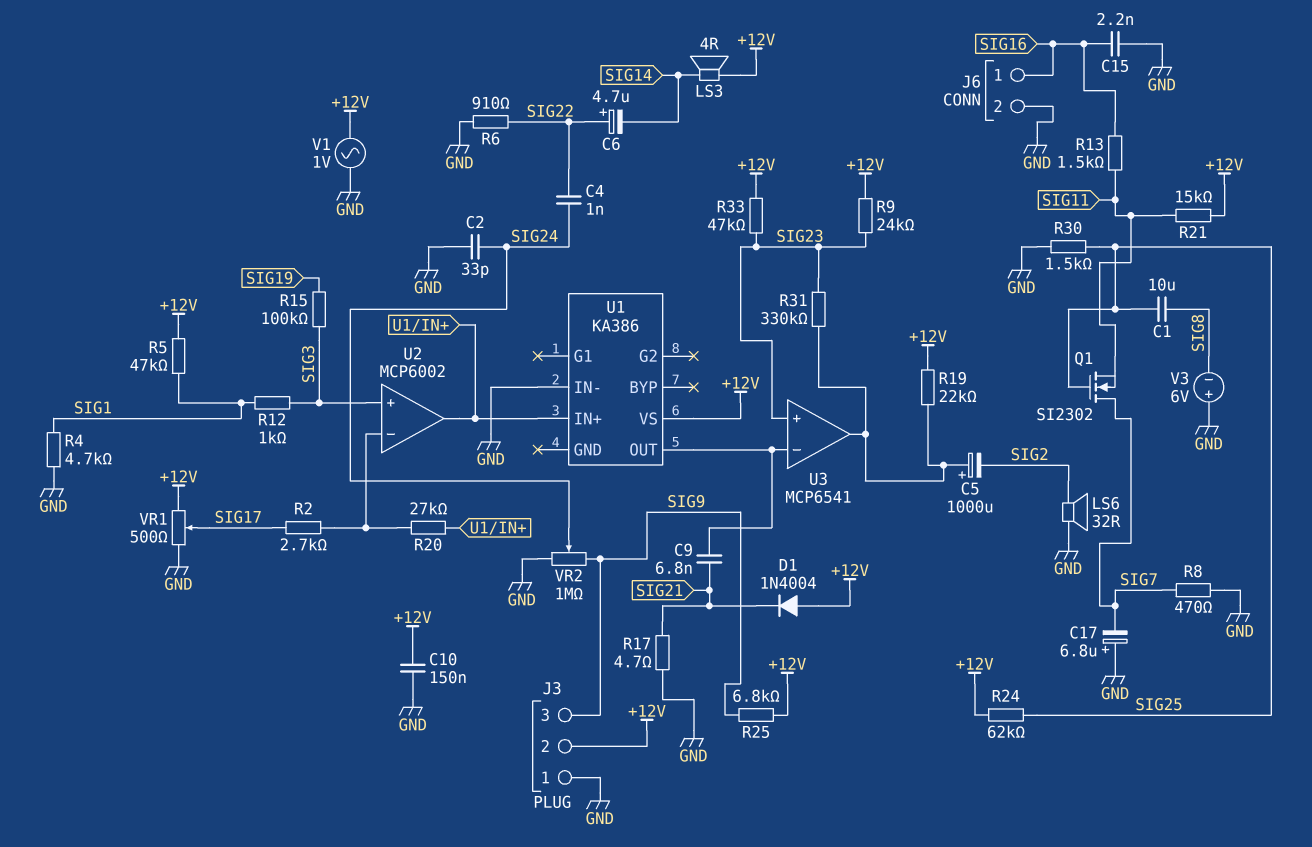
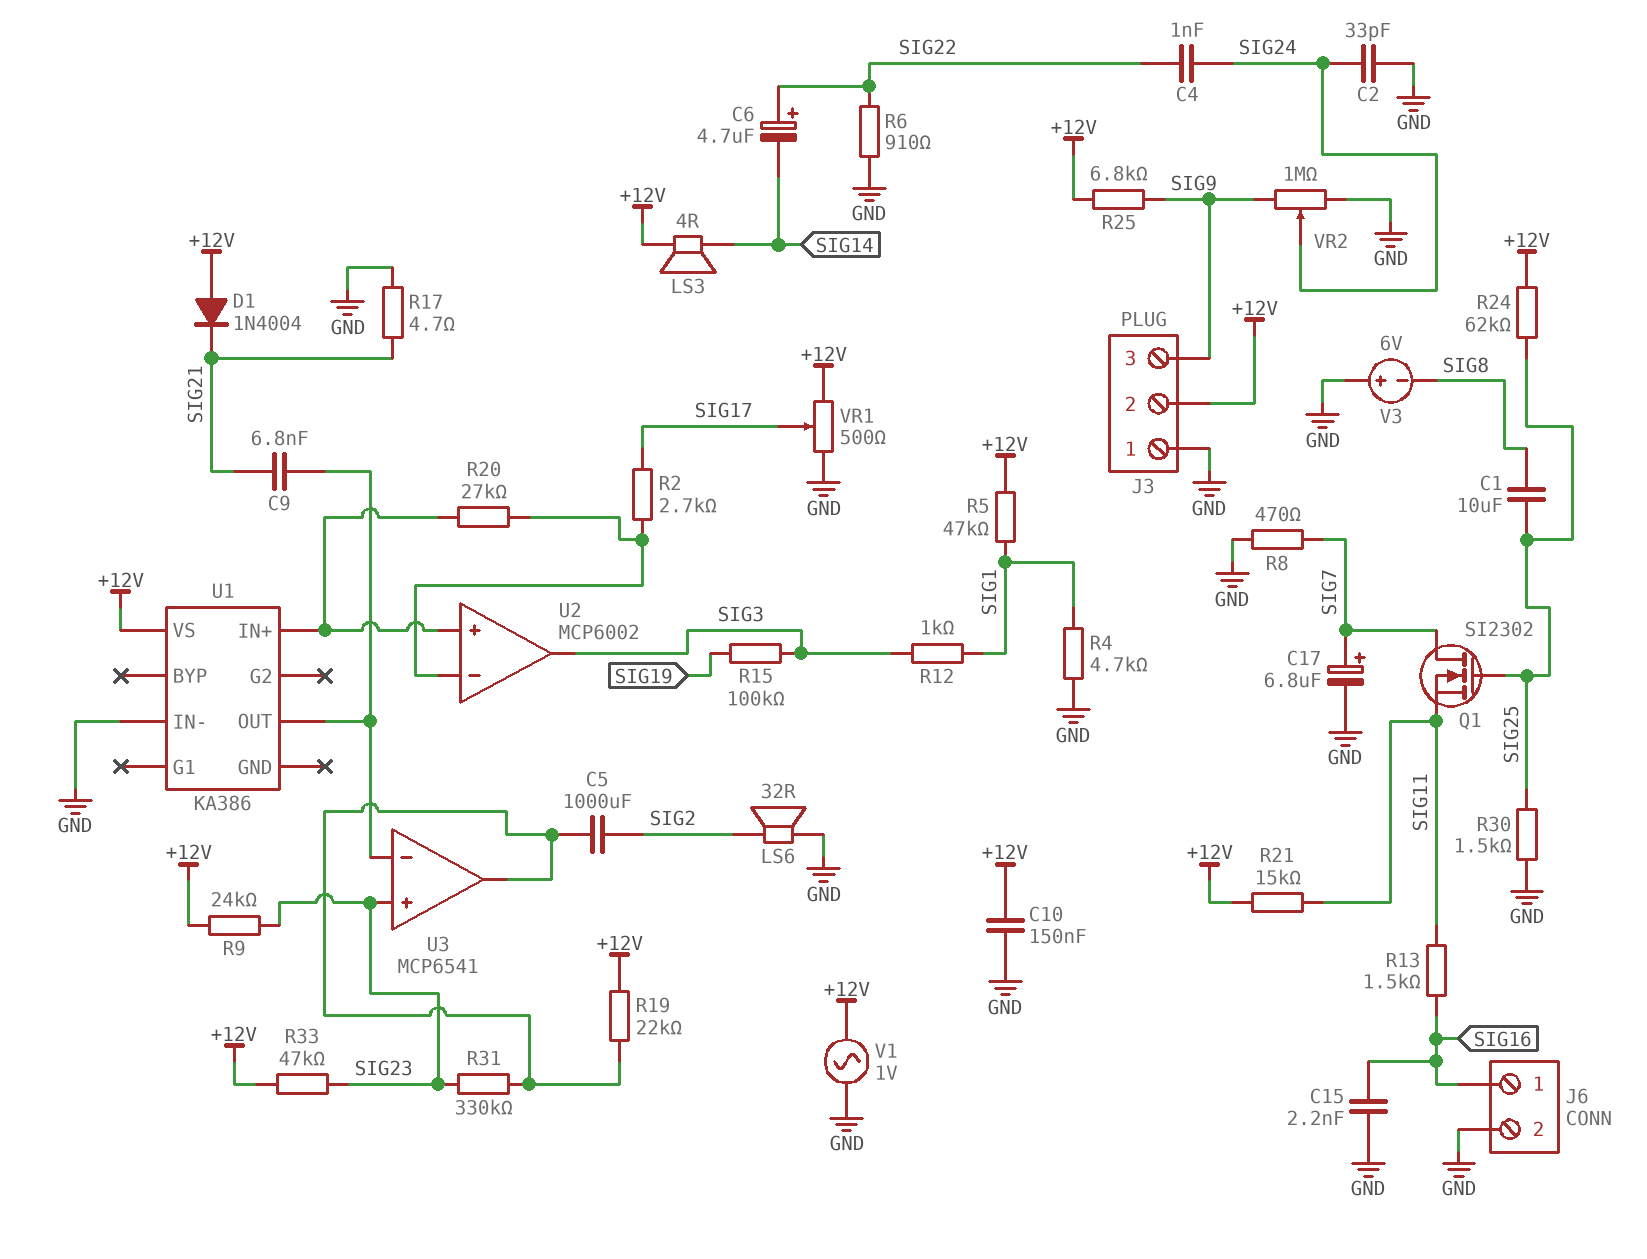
C5: 1000uF (plus U3/out, minus SIG2) -> 1000uF (SIG2, U3/out)
C17: 6.8uF (plus GND, minus SIG7) -> 6.8uF (plus SIG7, minus GND)
U2 pin in+: SIG3 -> U1/IN+
U2 pin out: U1/IN+ -> SIG3

